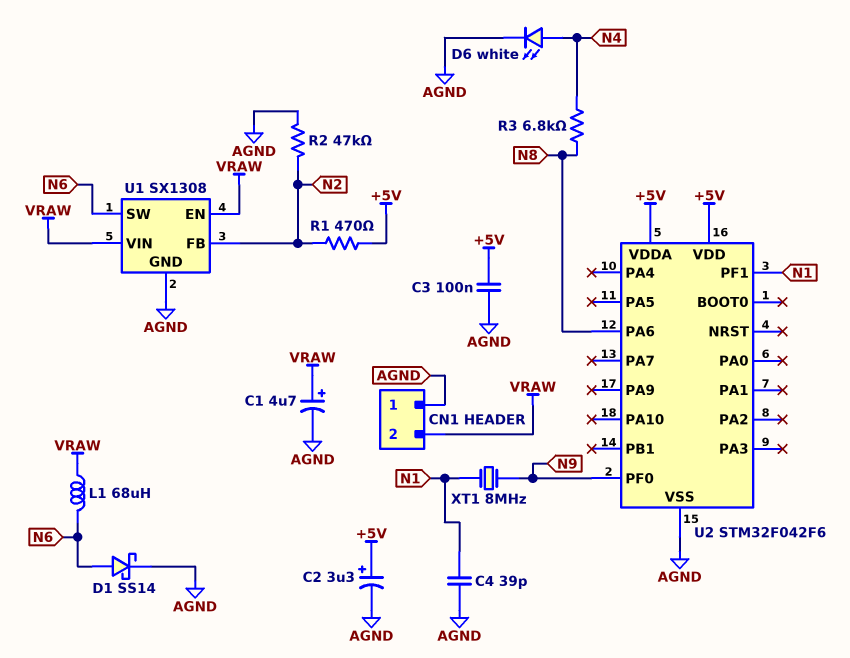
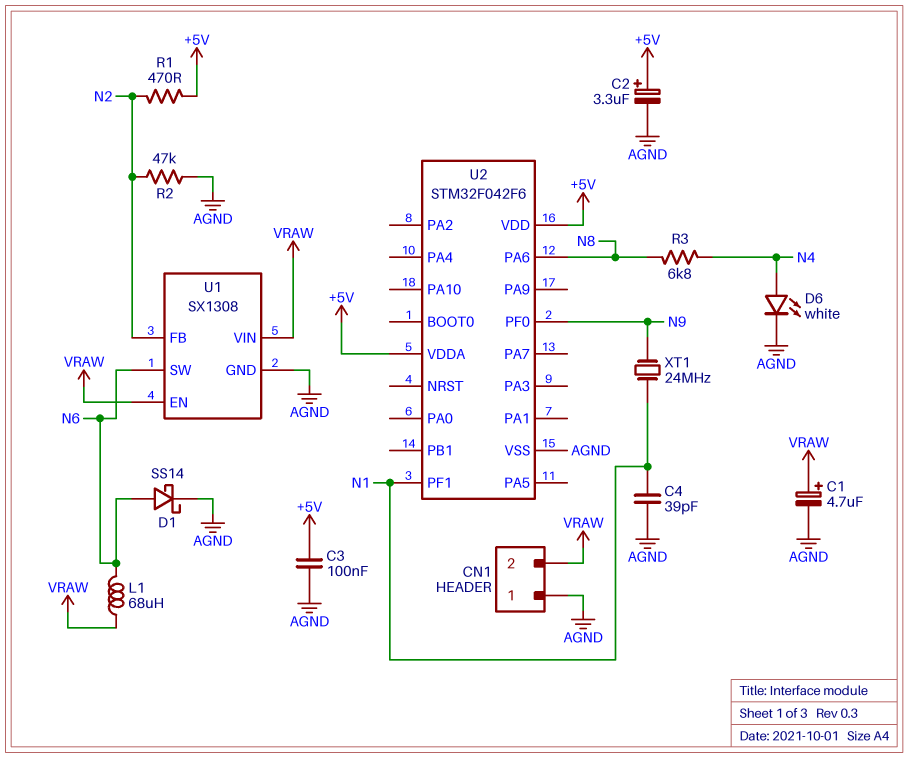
XT1: 8MHz (N1, N9) -> 24MHz (N1, N9)

